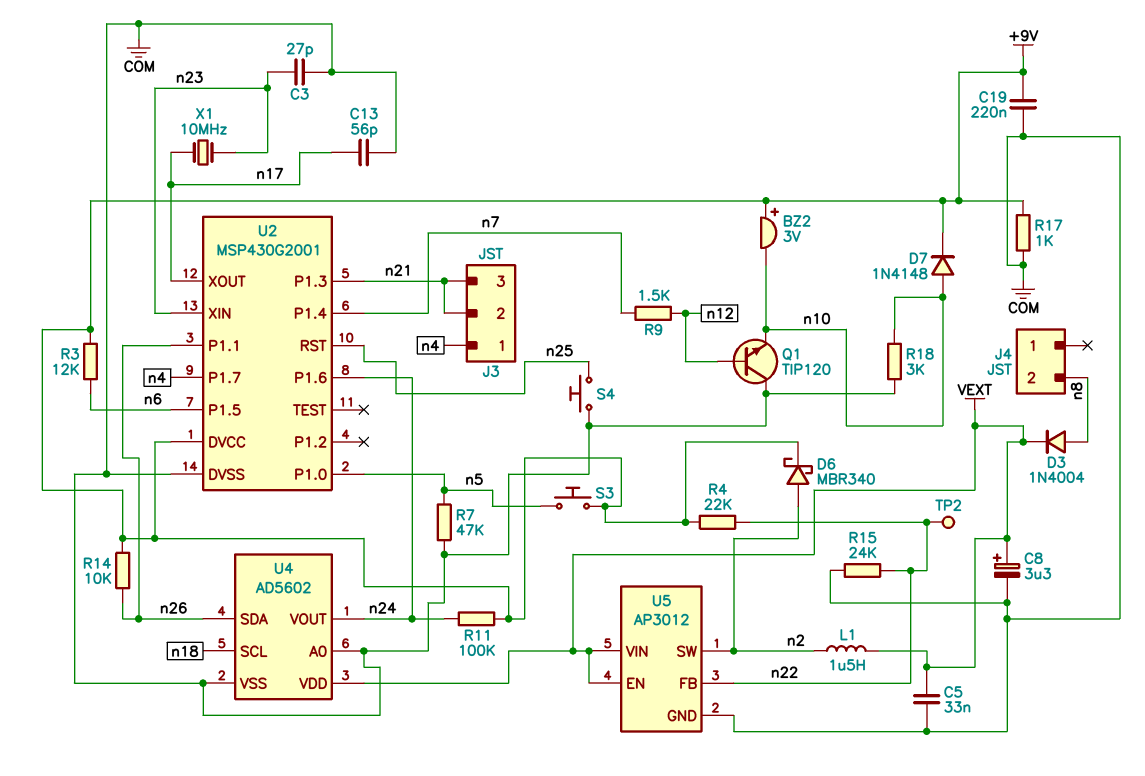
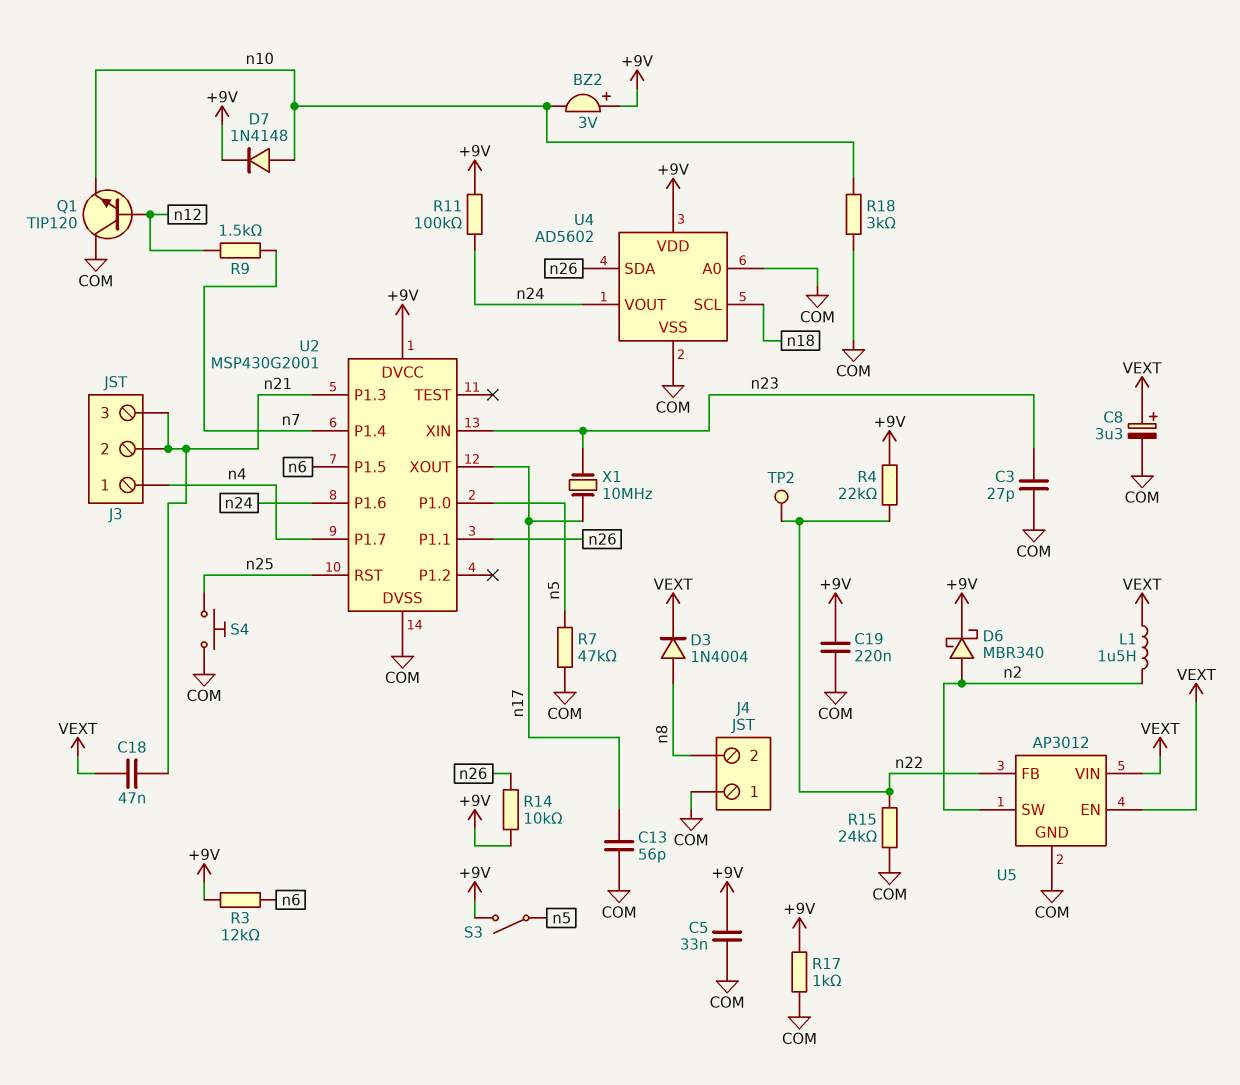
C5: 33nF (COM, VEXT) -> 33nF (+9V, COM)
C18: none -> 47nF (VEXT, n21)
J4 pin 1: none -> COM
S3: button (+9V, n5) -> switch (+9V, n5)
U4 pin VDD: VEXT -> +9V

